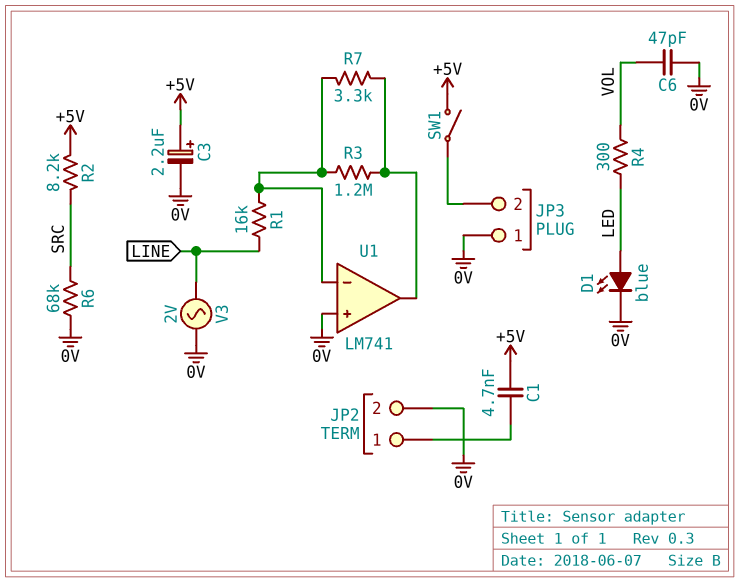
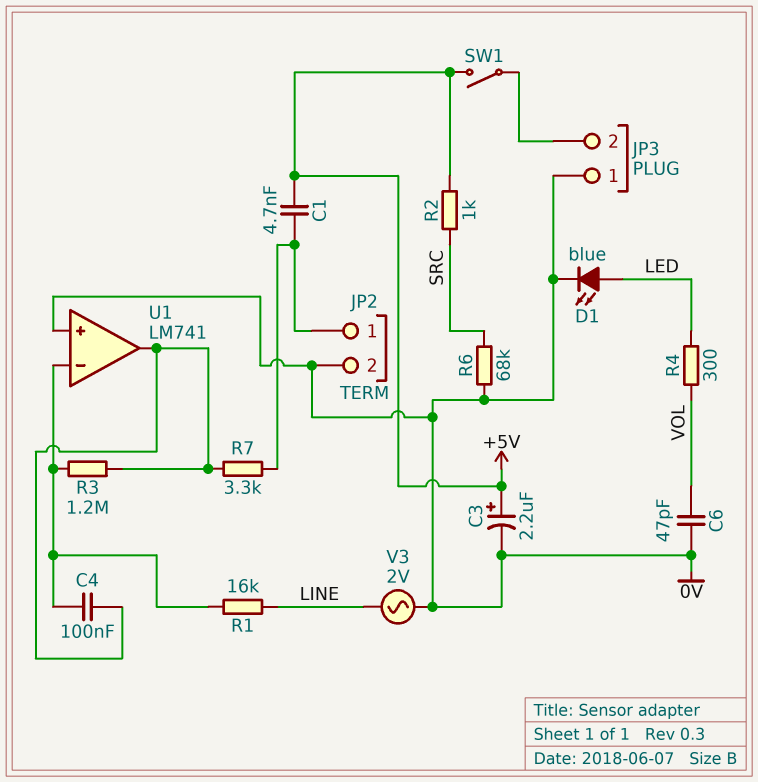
C4: none -> 100nF (U1/in-, U1/out)
R2: 8.2k (+5V, SRC) -> 1k (+5V, SRC)
R7: 3.3k (U1/in-, U1/out) -> 3.3k (JP2/1, U1/out)

